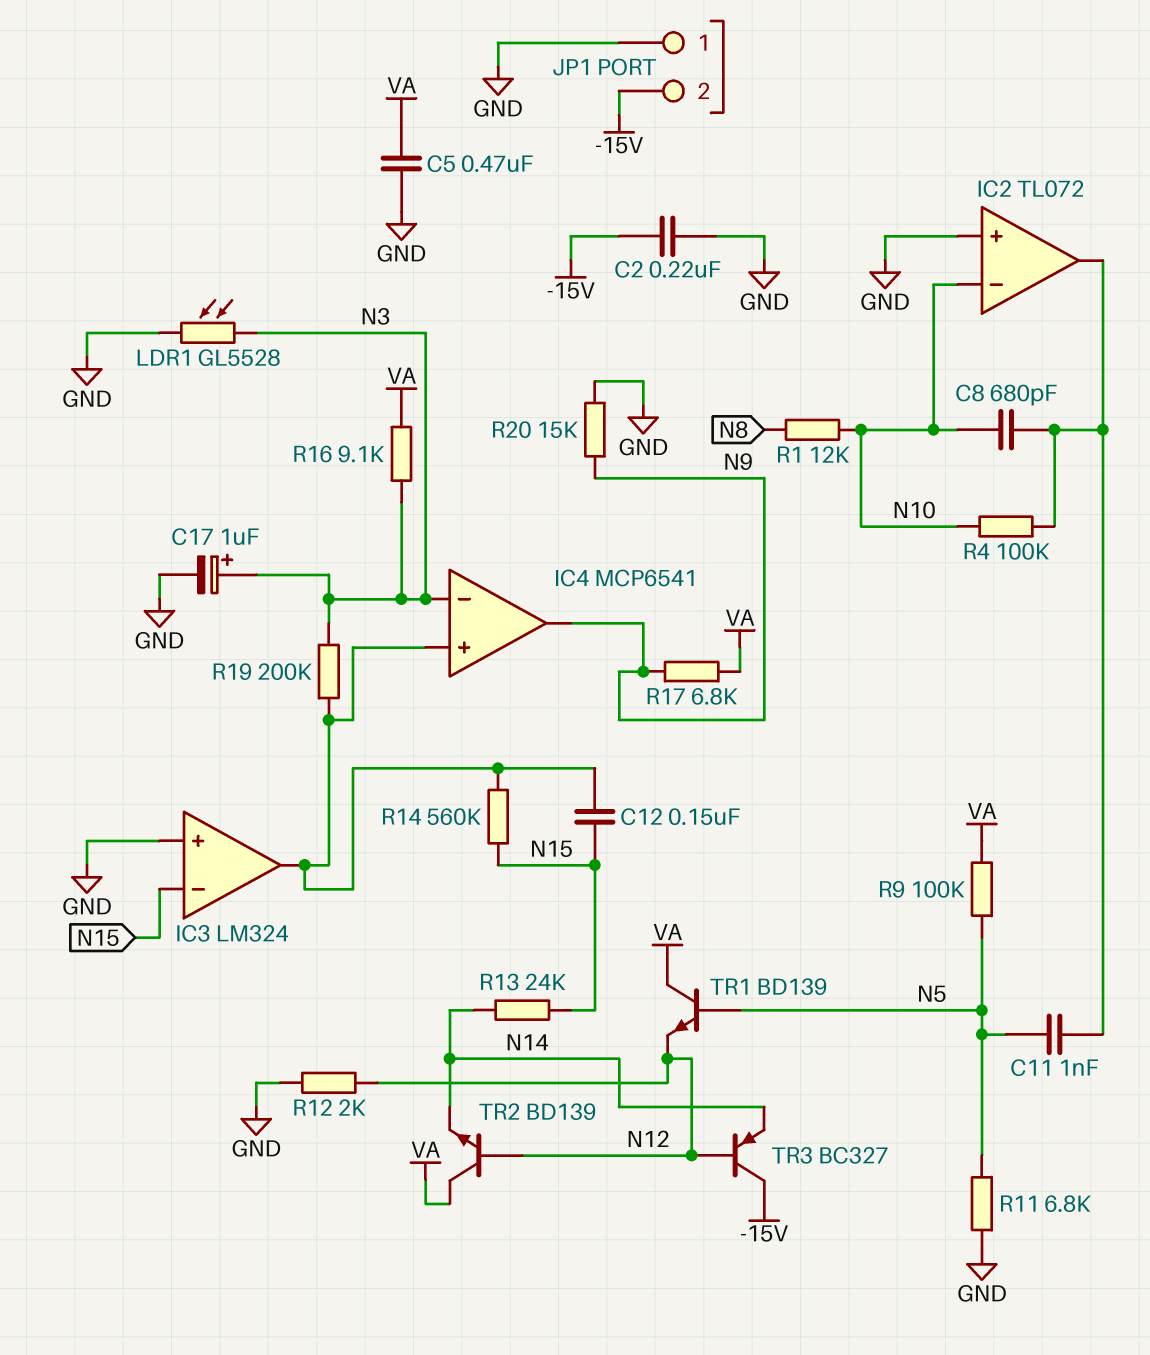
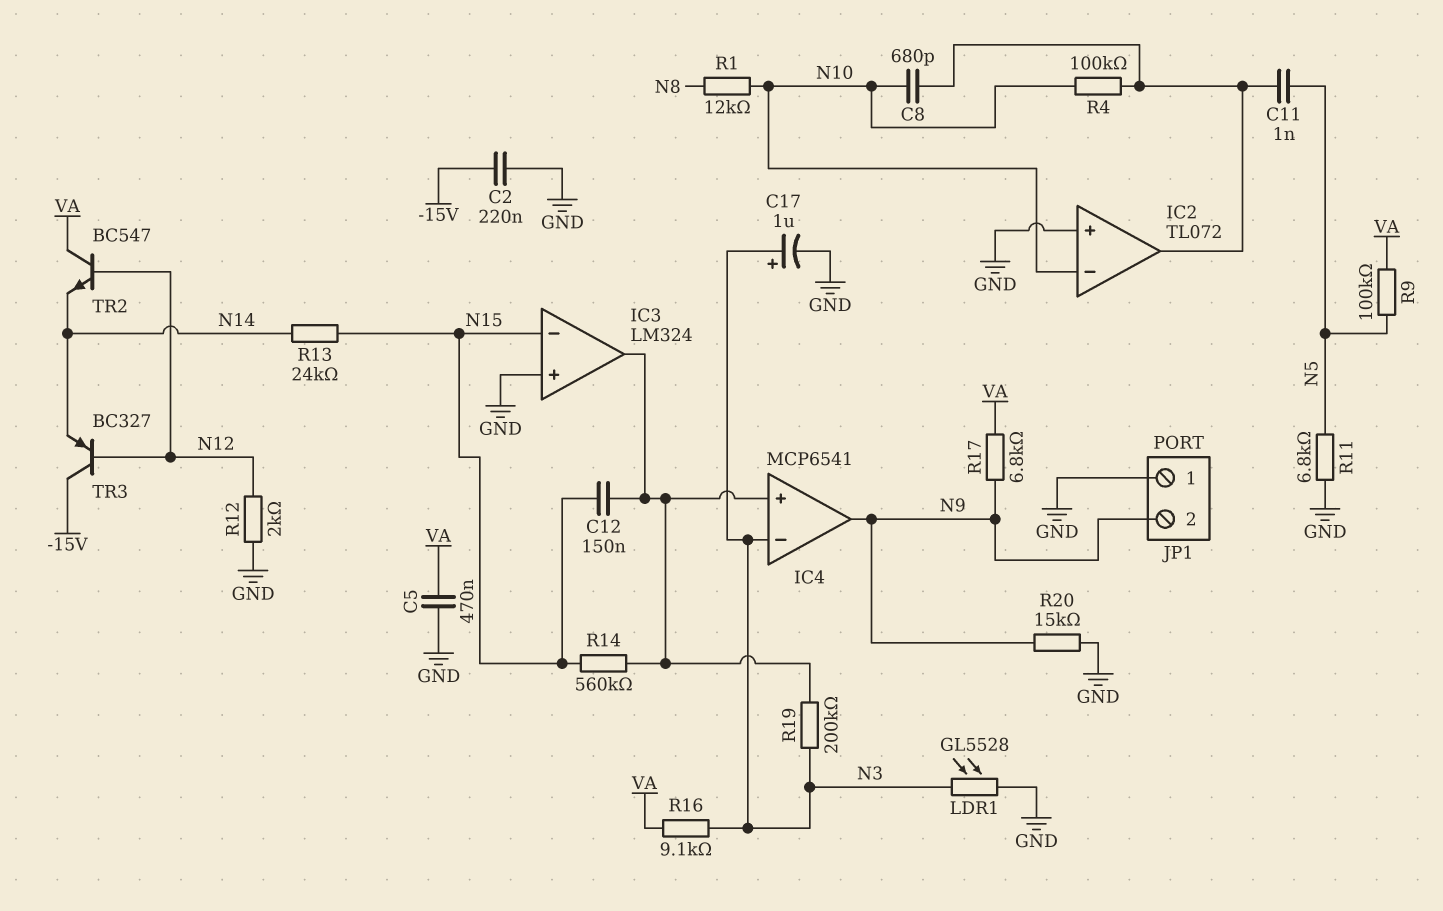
JP1 pin 2: -15V -> N9
TR1: NPN BD139 (B N5, C VA, E N12) -> none
TR2: NPN BD139 (B N12, C VA, E N14) -> NPN BC547 (B N12, C VA, E N14)

